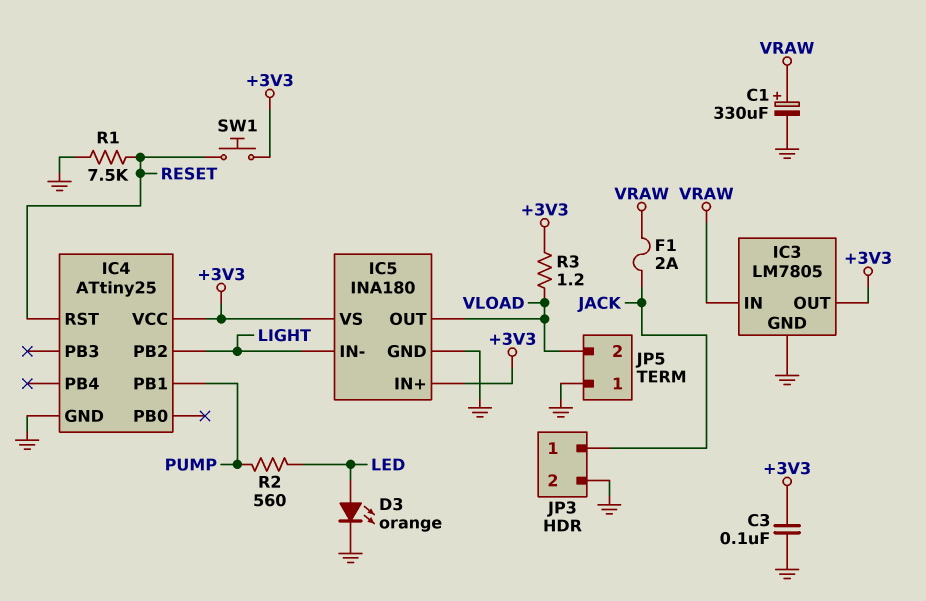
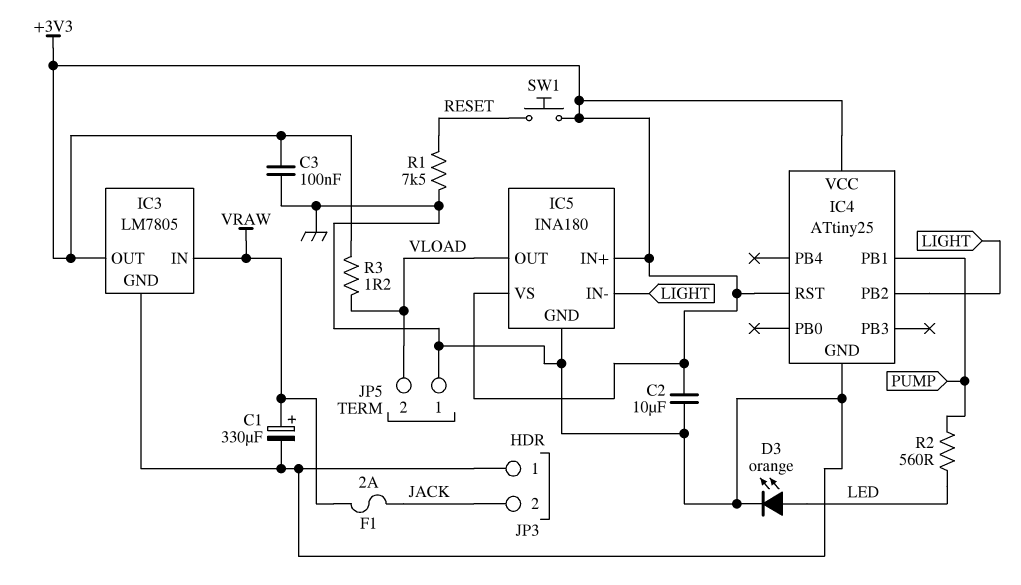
C2: none -> 10uF (+3V3, GND)
IC4 pin RST: RESET -> +3V3
JP3 pin 1: JACK -> GND
JP3 pin 2: GND -> JACK

